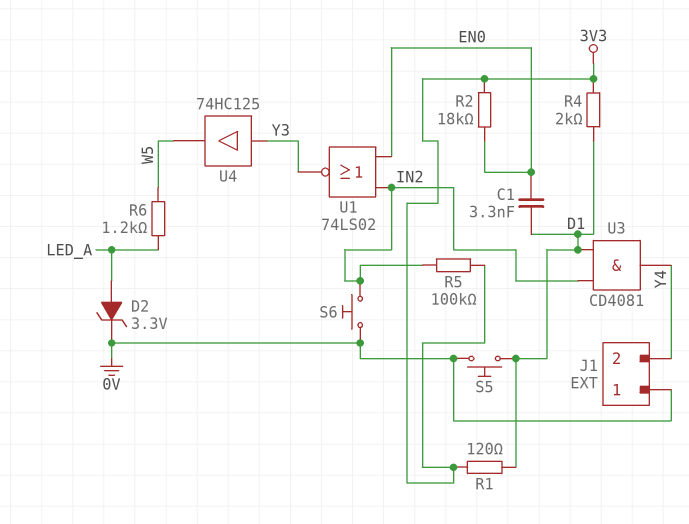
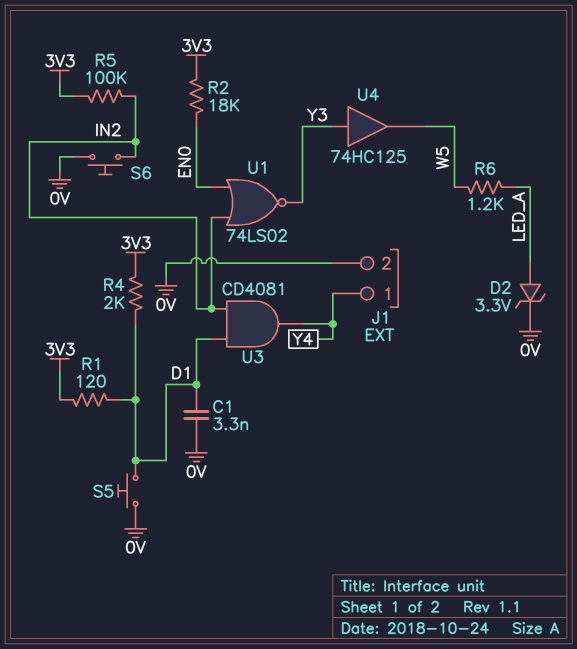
C1: 3.3nF (D1, EN0) -> 3.3nF (0V, D1)
J1 pin 1: 0V -> Y4
J1 pin 2: Y4 -> 0V

